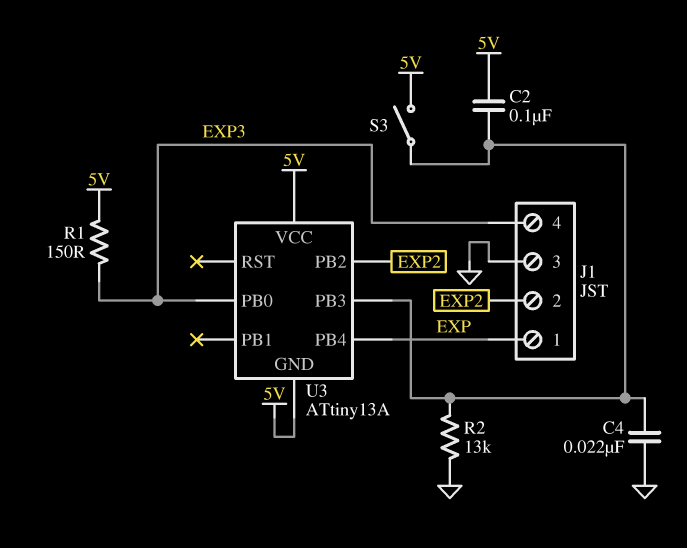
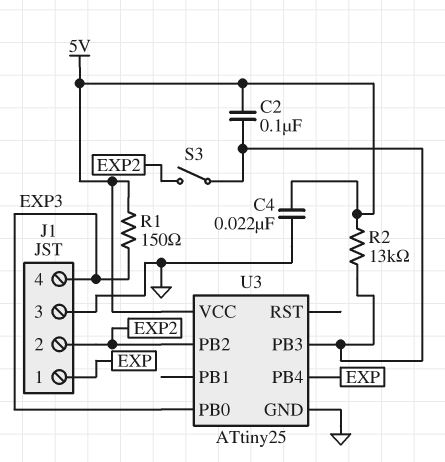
C4: 22nF (GND, U3/PB3) -> 22nF (5V, GND)
R2: 13k (GND, U3/PB3) -> 13k (5V, U3/PB3)
S3: switch (5V, U3/PB3) -> switch (EXP2, U3/PB3)
U3: ATtiny13A -> ATtiny25
U3 pin GND: 5V -> GND

